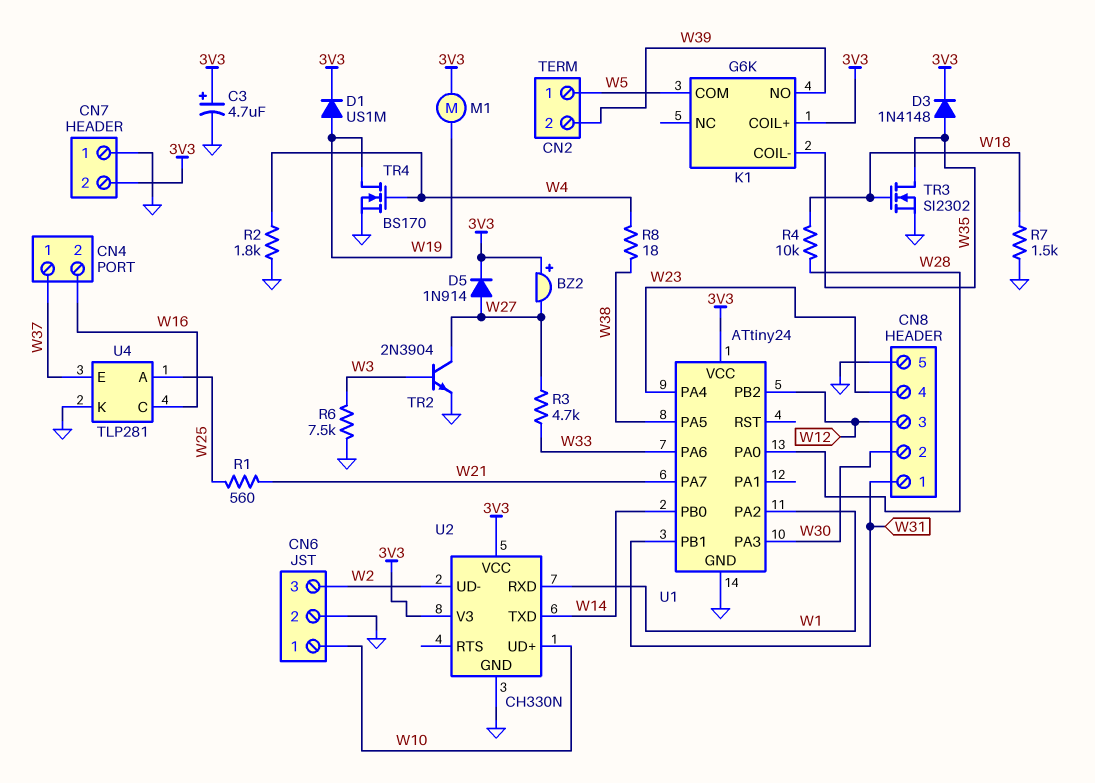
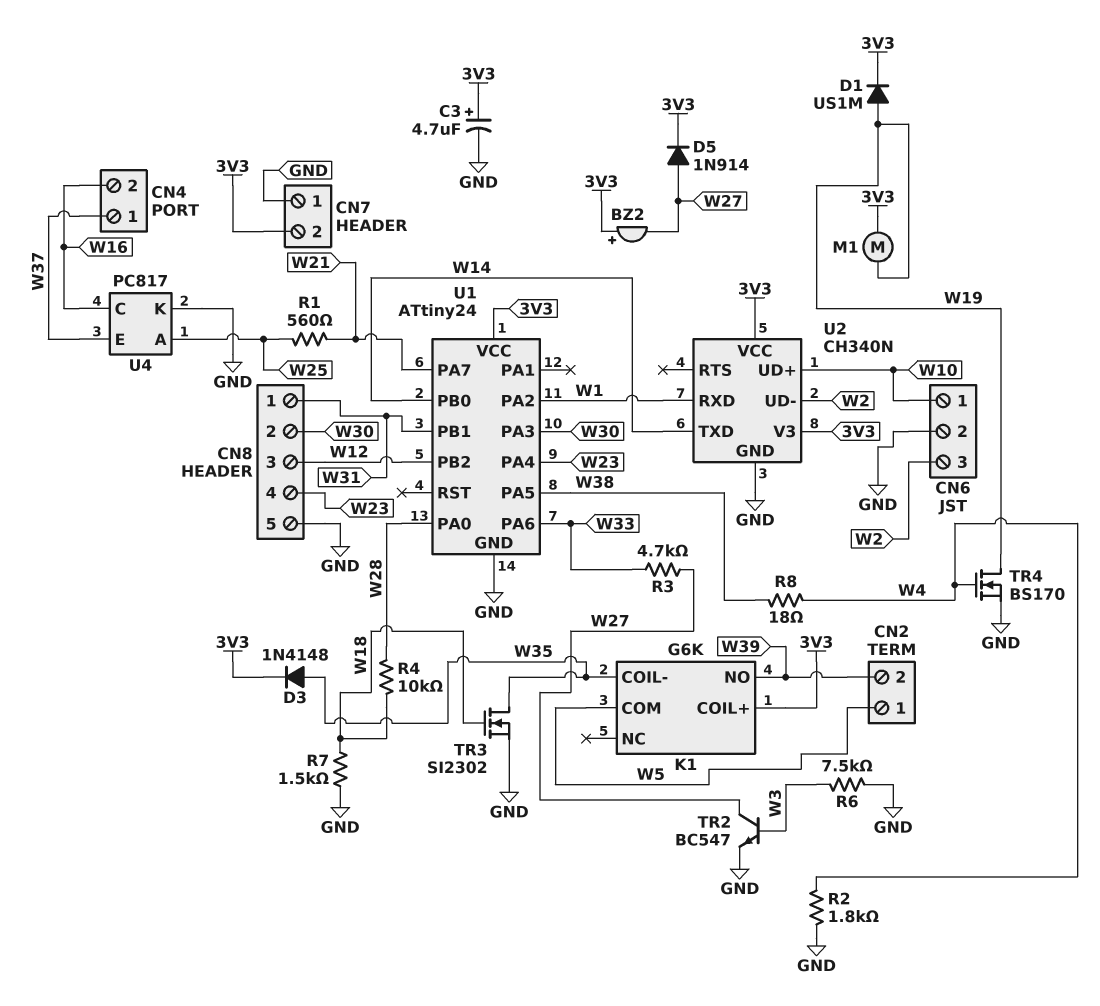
TR2: NPN 2N3904 (B W3, C W27, E GND) -> NPN BC547 (B W3, C W27, E GND)
U2: CH330N -> CH340N
U4: TLP281 -> PC817

